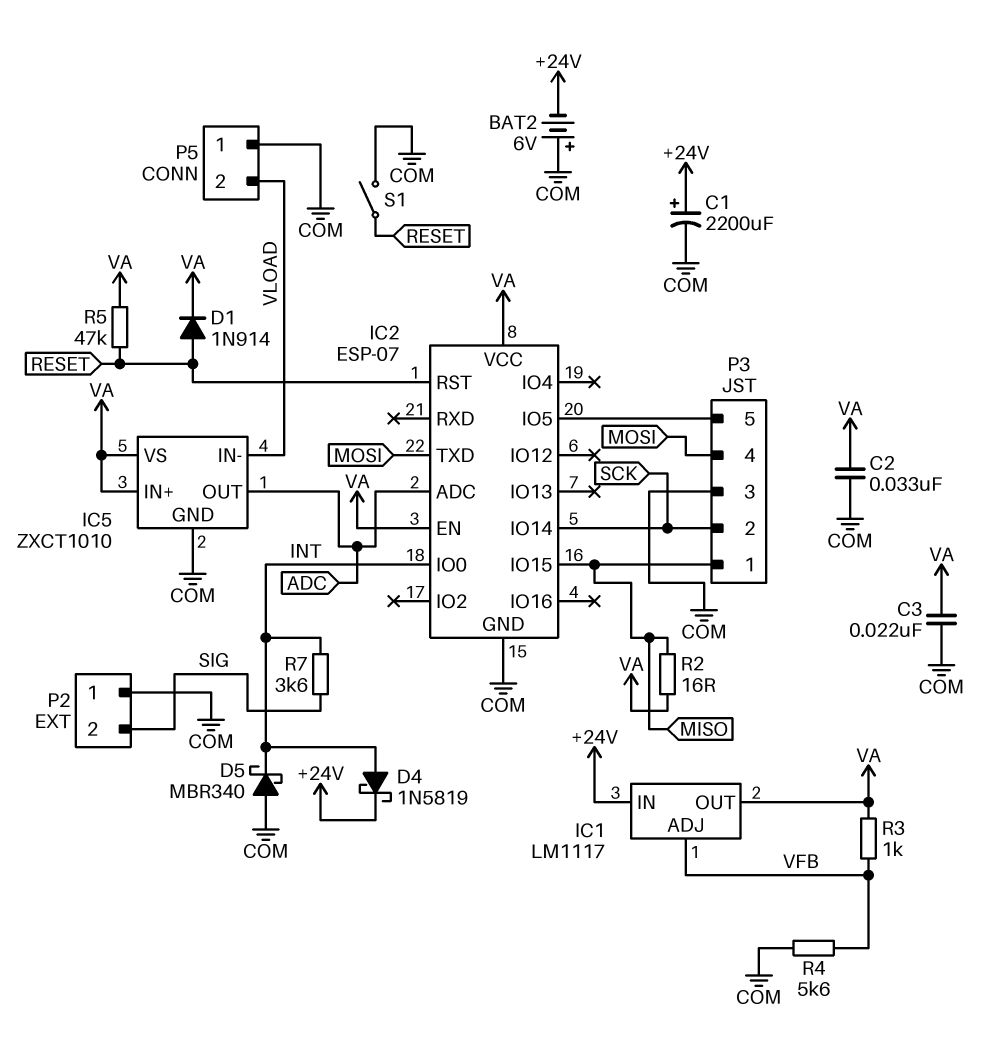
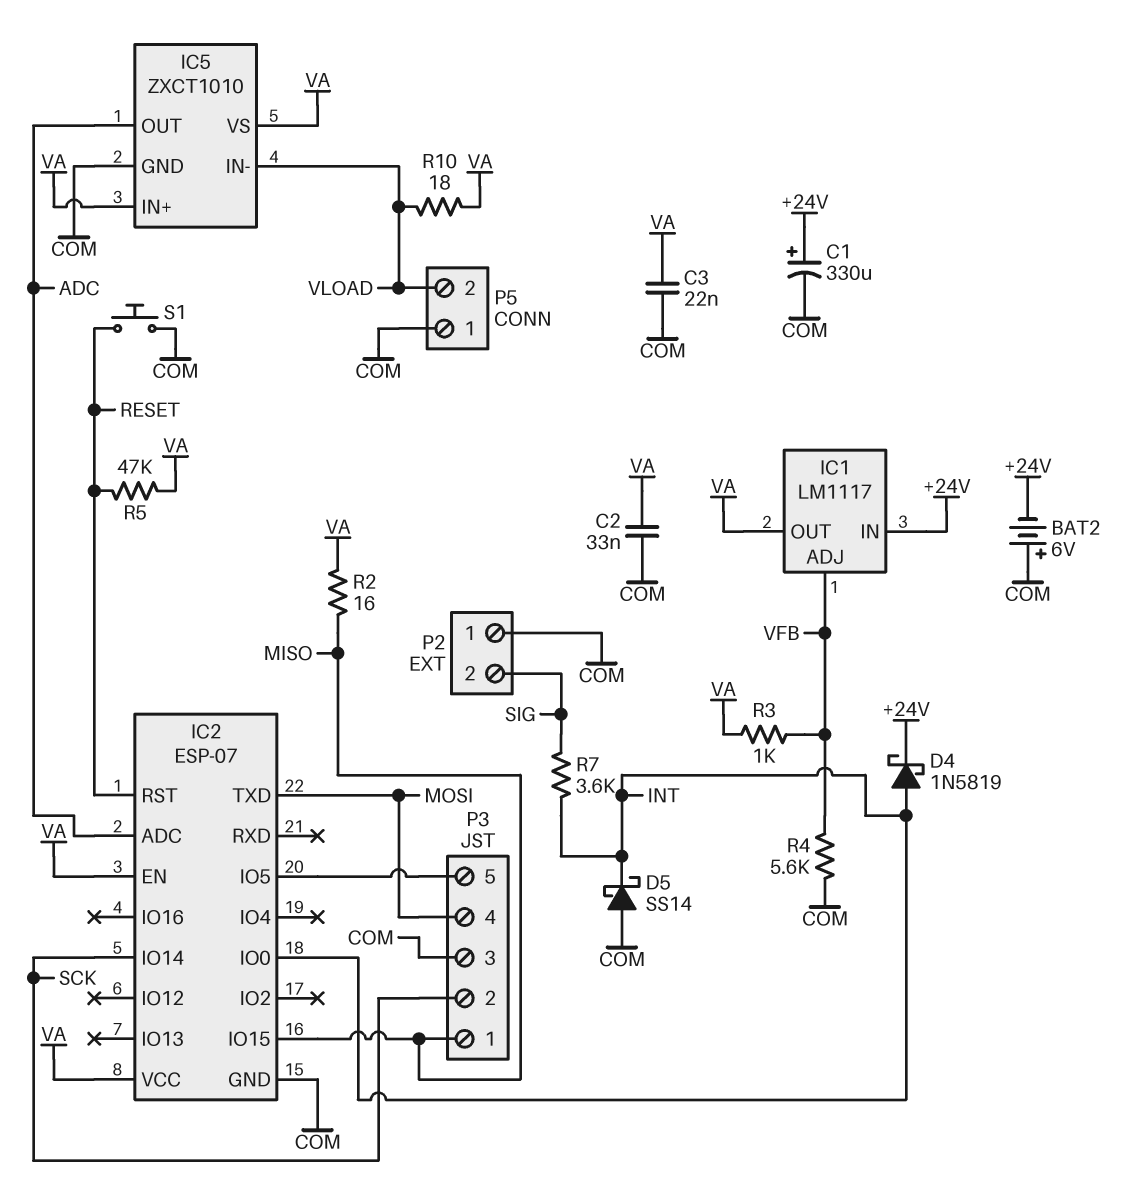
C1: 2200uF (plus +24V, minus COM) -> 330uF (plus +24V, minus COM)
D1: diode 1N914 (A RESET, K VA) -> none
D5: schottky MBR340 (A COM, K INT) -> schottky SS14 (A COM, K INT)
R10: none -> 18 (VA, VLOAD)
S1: switch (COM, RESET) -> button (COM, RESET)

